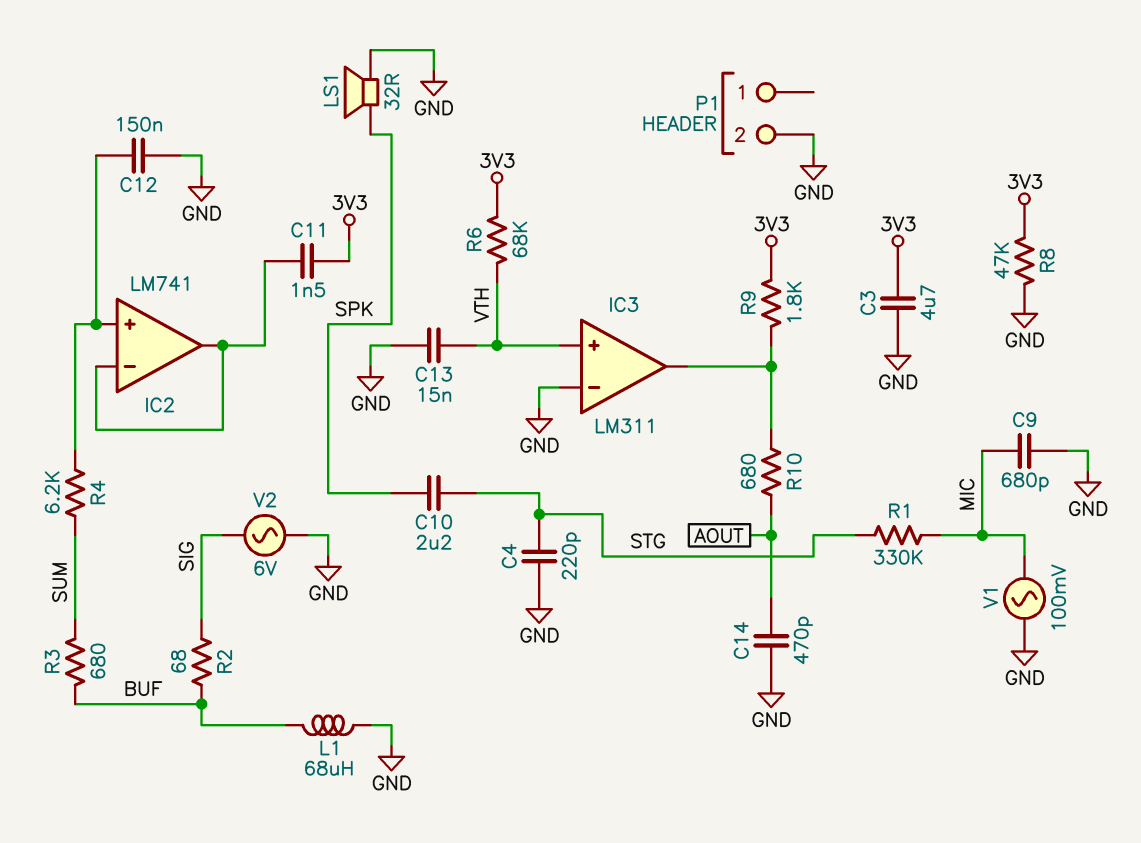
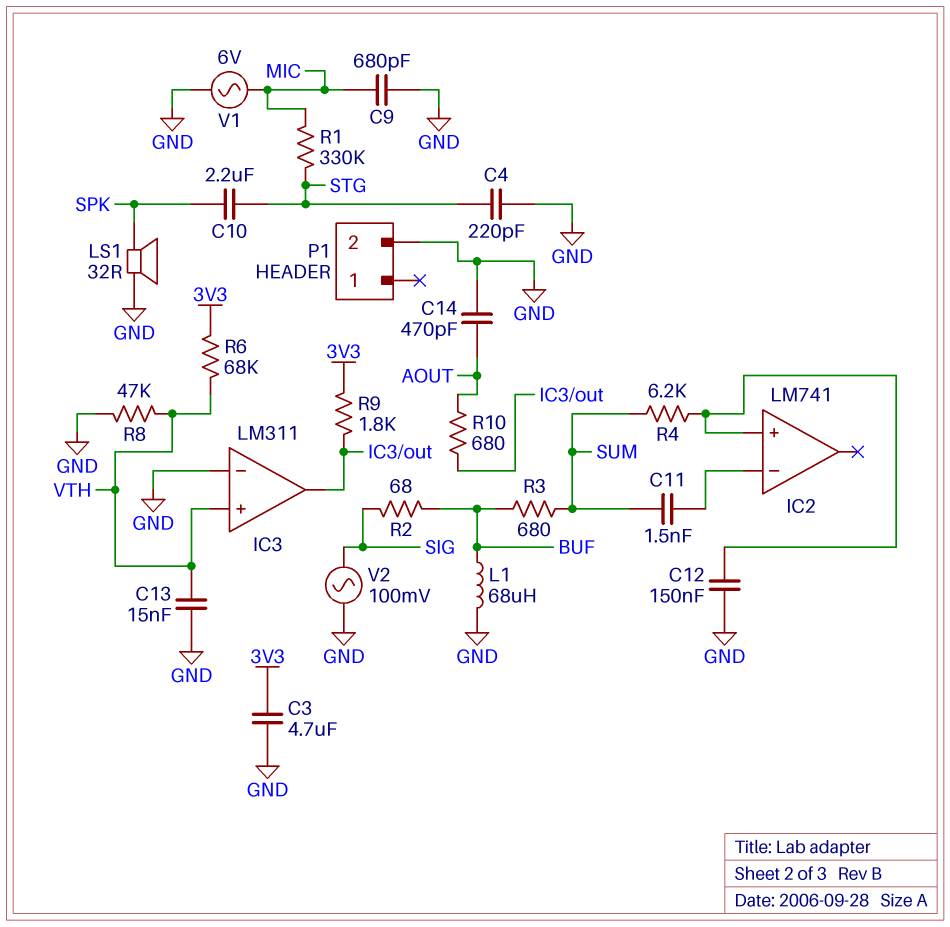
C11: 1.5nF (3V3, IC2/in-) -> 1.5nF (IC2/in-, SUM)
IC2 pin out: IC2/in- -> none
R8: 47k (3V3, GND) -> 47k (GND, VTH)
V1: AC 100mV (GND, MIC) -> AC 6V (GND, MIC)
V2: AC 6V (GND, SIG) -> AC 100mV (GND, SIG)

